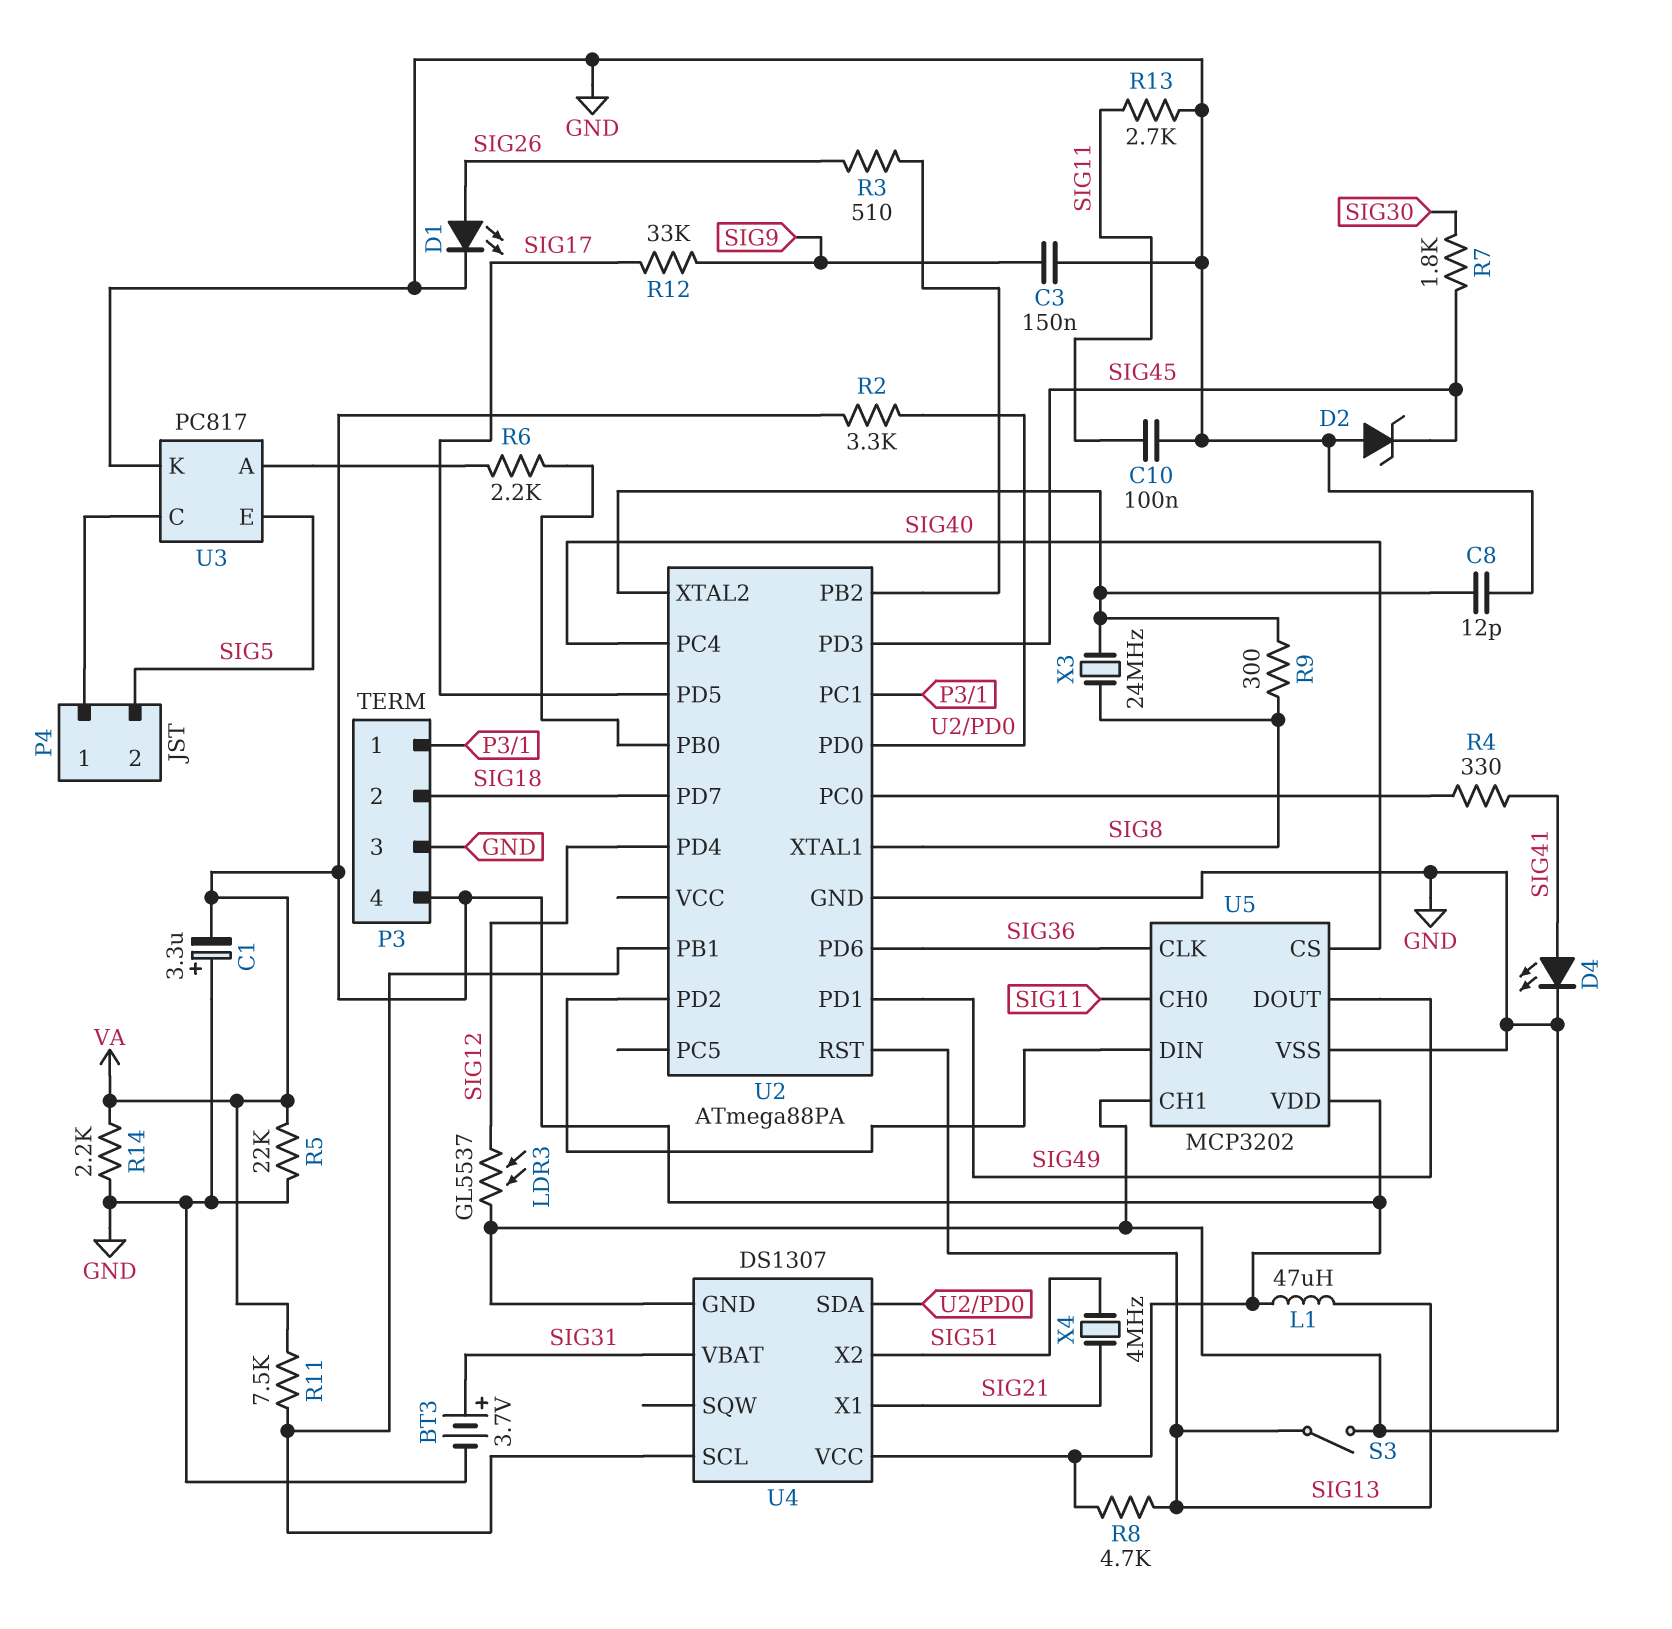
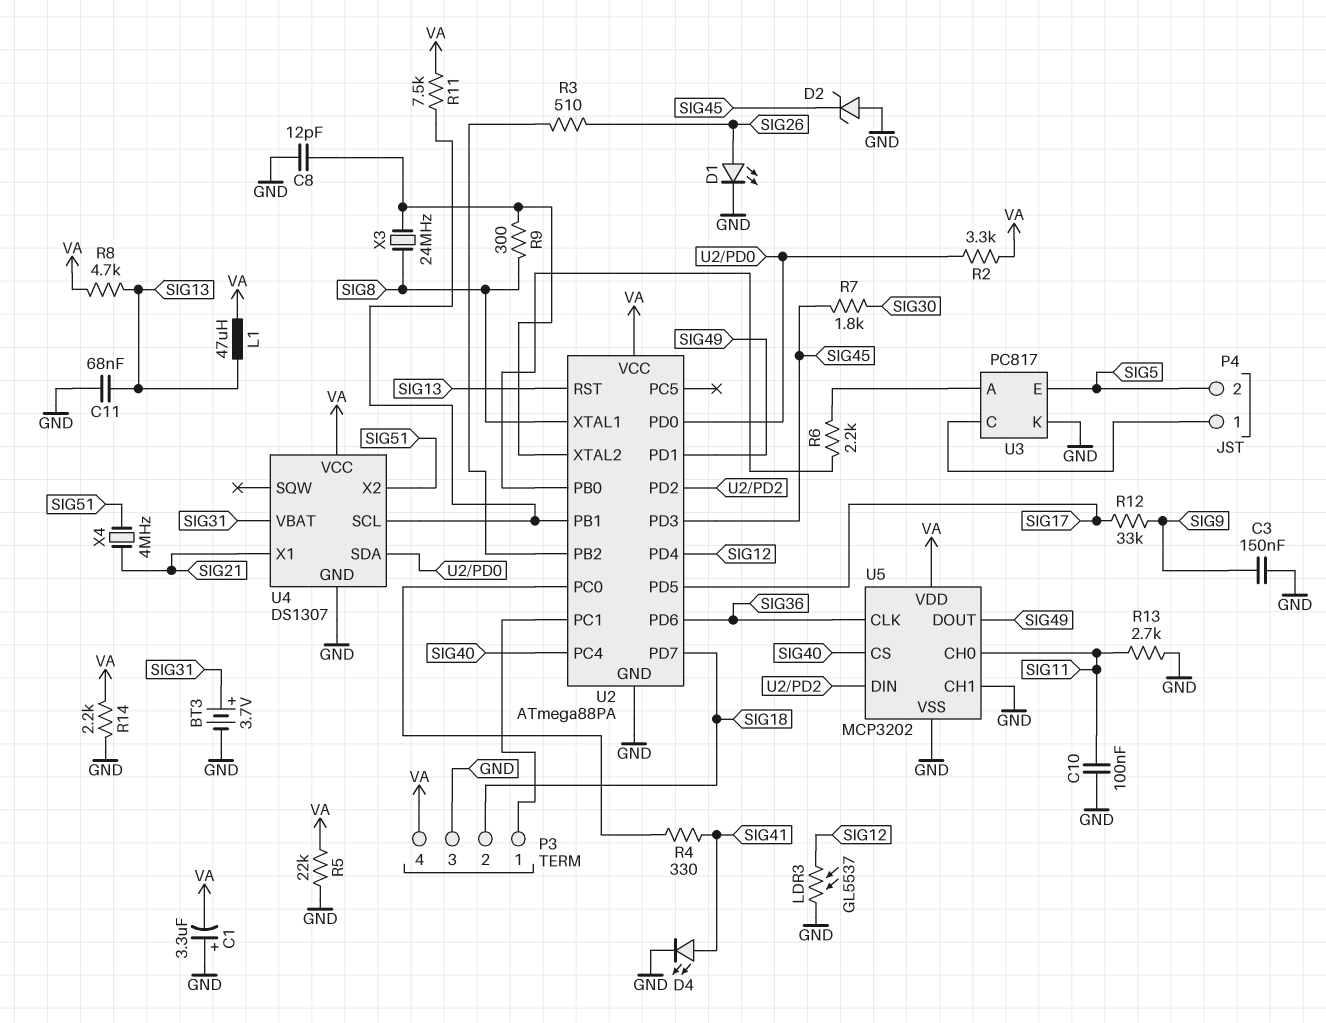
C11: none -> 68nF (GND, SIG13)
S3: switch (GND, SIG13) -> none
U2 pin VCC: none -> VA

